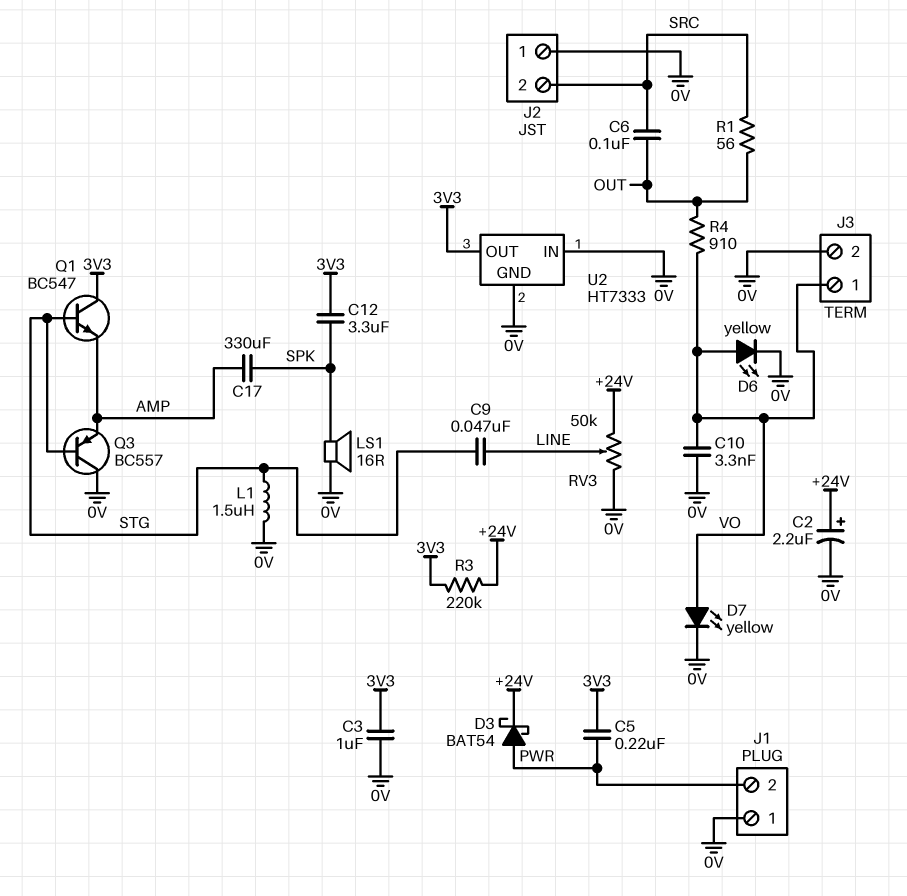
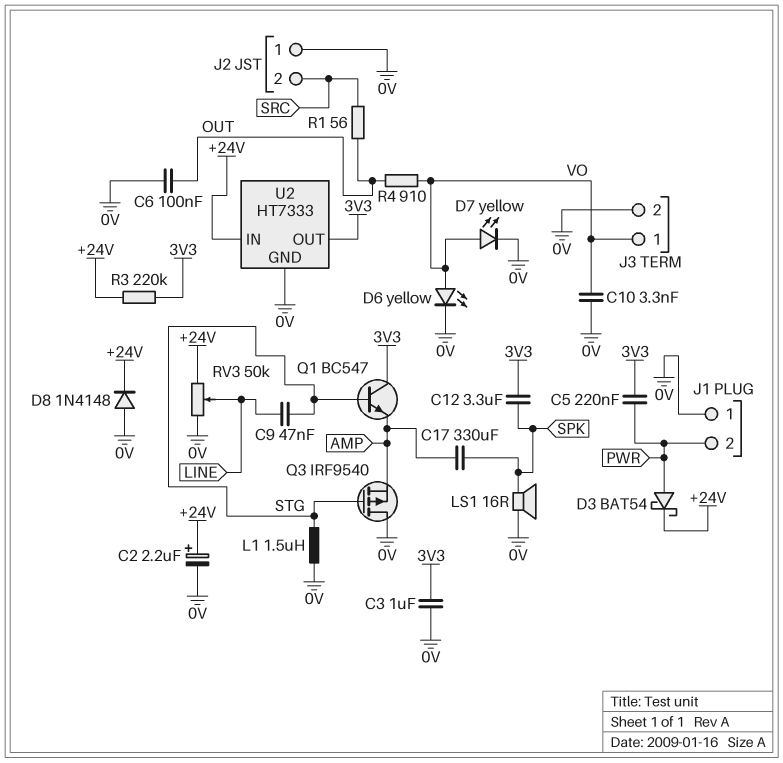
C6: 100nF (OUT, SRC) -> 100nF (0V, OUT)
D8: none -> diode 1N4148 (A 0V, K +24V)
Q3: PNP BC557 (B STG, C 0V, E AMP) -> PMOS IRF9540 (G STG, D 0V, S AMP)
U2 pin IN: 0V -> +24V

